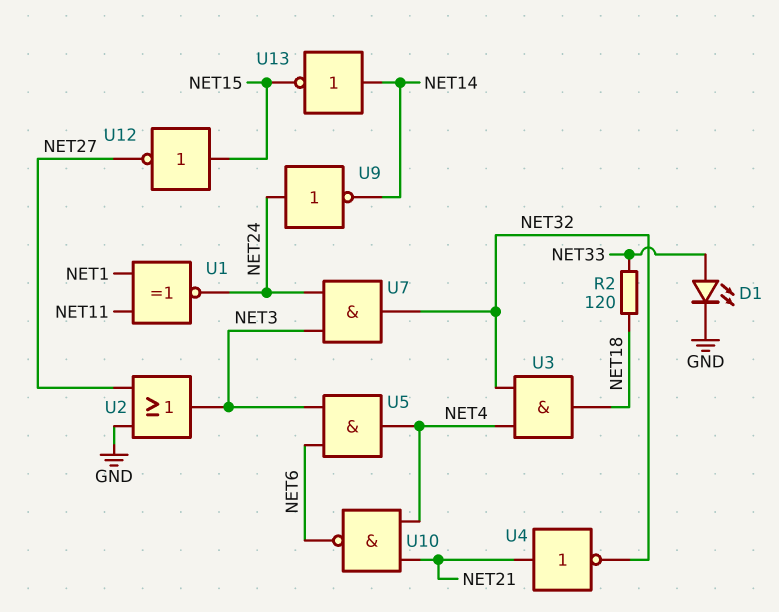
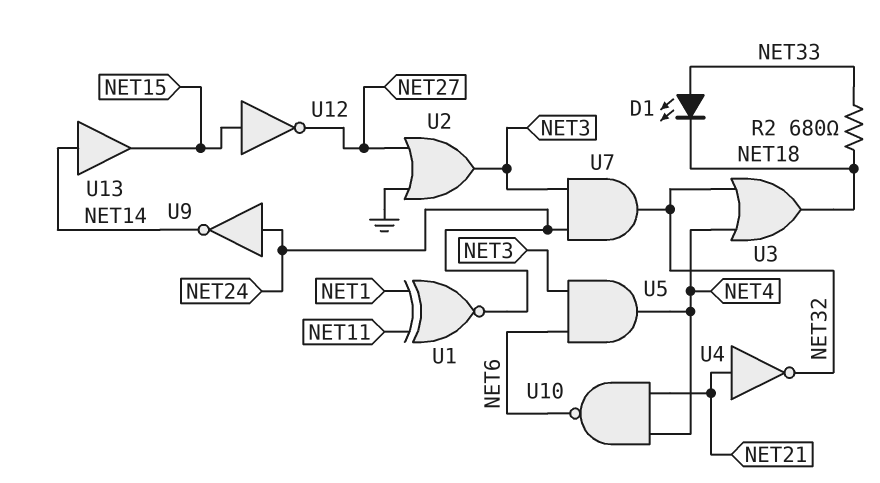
D1: LED (A NET33, K GND) -> LED (A NET33, K NET18)
R2: 120 (NET18, NET33) -> 680 (NET18, NET33)
U3: AND (in NET4, in NET32, out NET18) -> OR (in NET4, in NET32, out NET18)
U13: NOT (in NET14, out NET15) -> buffer (in NET14, out NET15)

